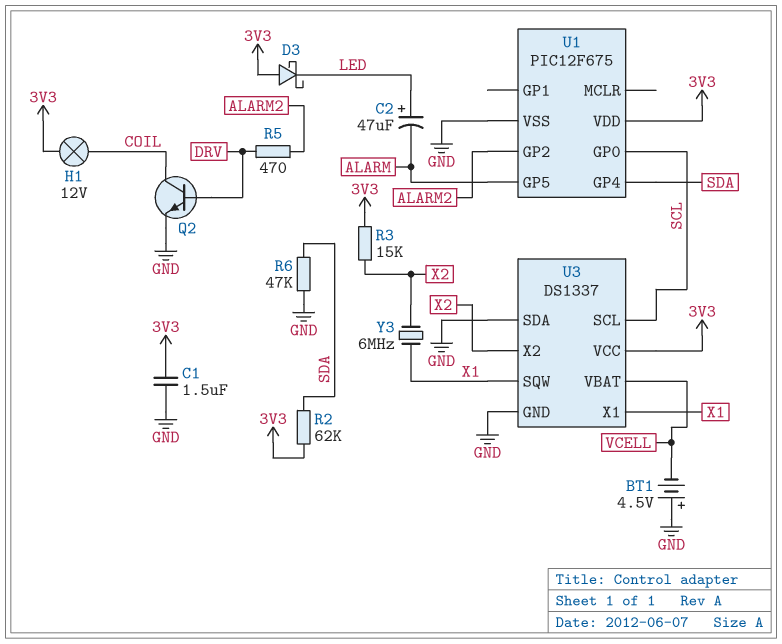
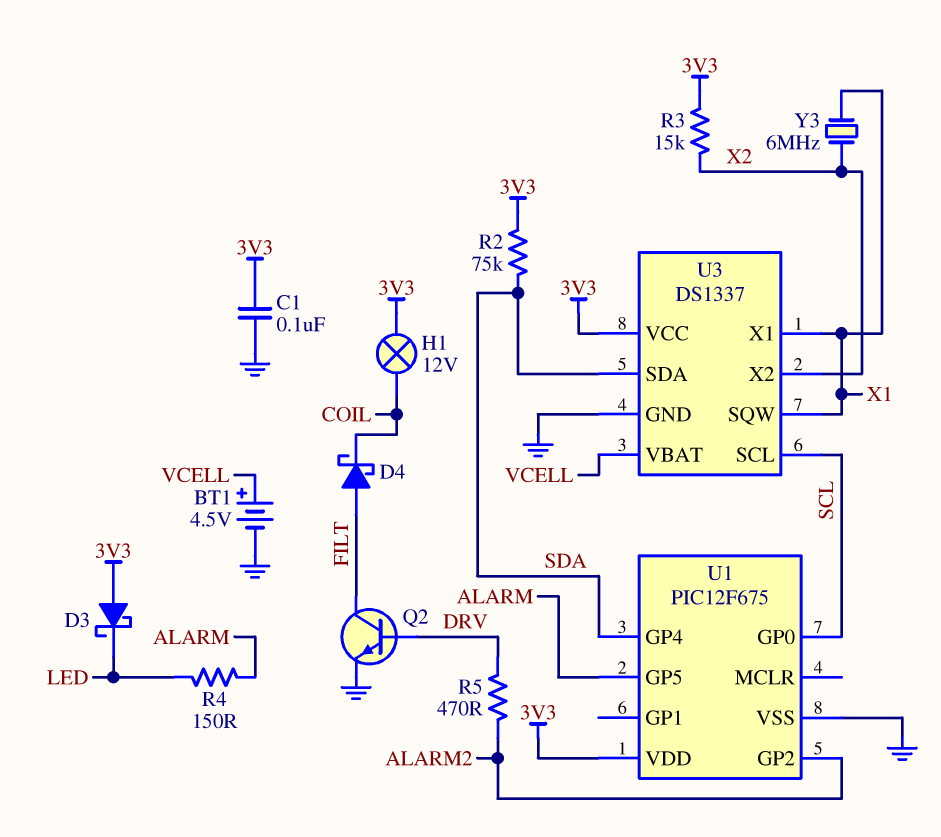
BT1: 4.5V (plus GND, minus VCELL) -> 4.5V (plus VCELL, minus GND)
C1: 1.5uF (3V3, GND) -> 100nF (3V3, GND)
C2: 47uF (plus LED, minus ALARM) -> none
D4: none -> schottky (A FILT, K COIL)
Q2: NPN (B DRV, C COIL, E GND) -> NPN (B DRV, C FILT, E GND)
R2: 62k (3V3, SDA) -> 75k (3V3, SDA)
R4: none -> 150 (ALARM, LED)
R6: 47k (GND, SDA) -> none
U3 pin SDA: GND -> SDA

